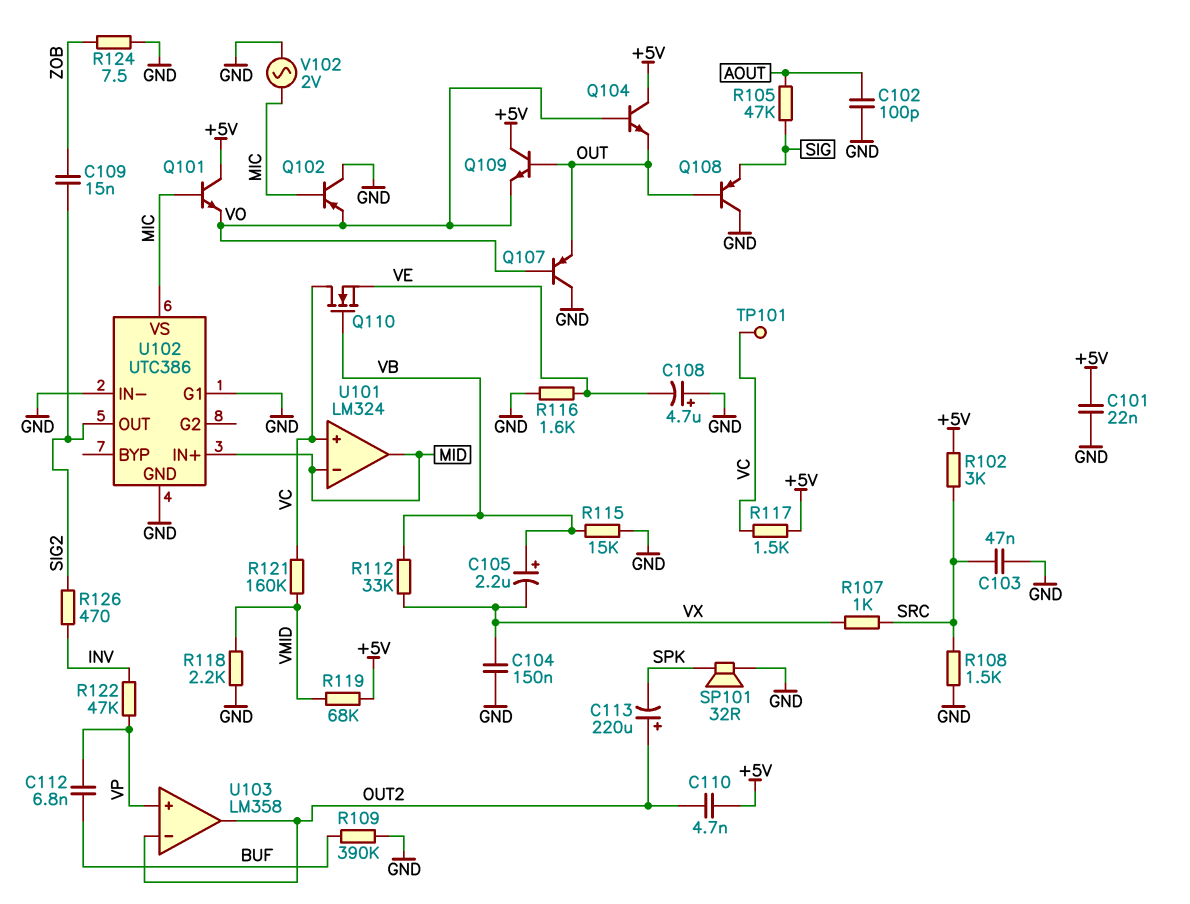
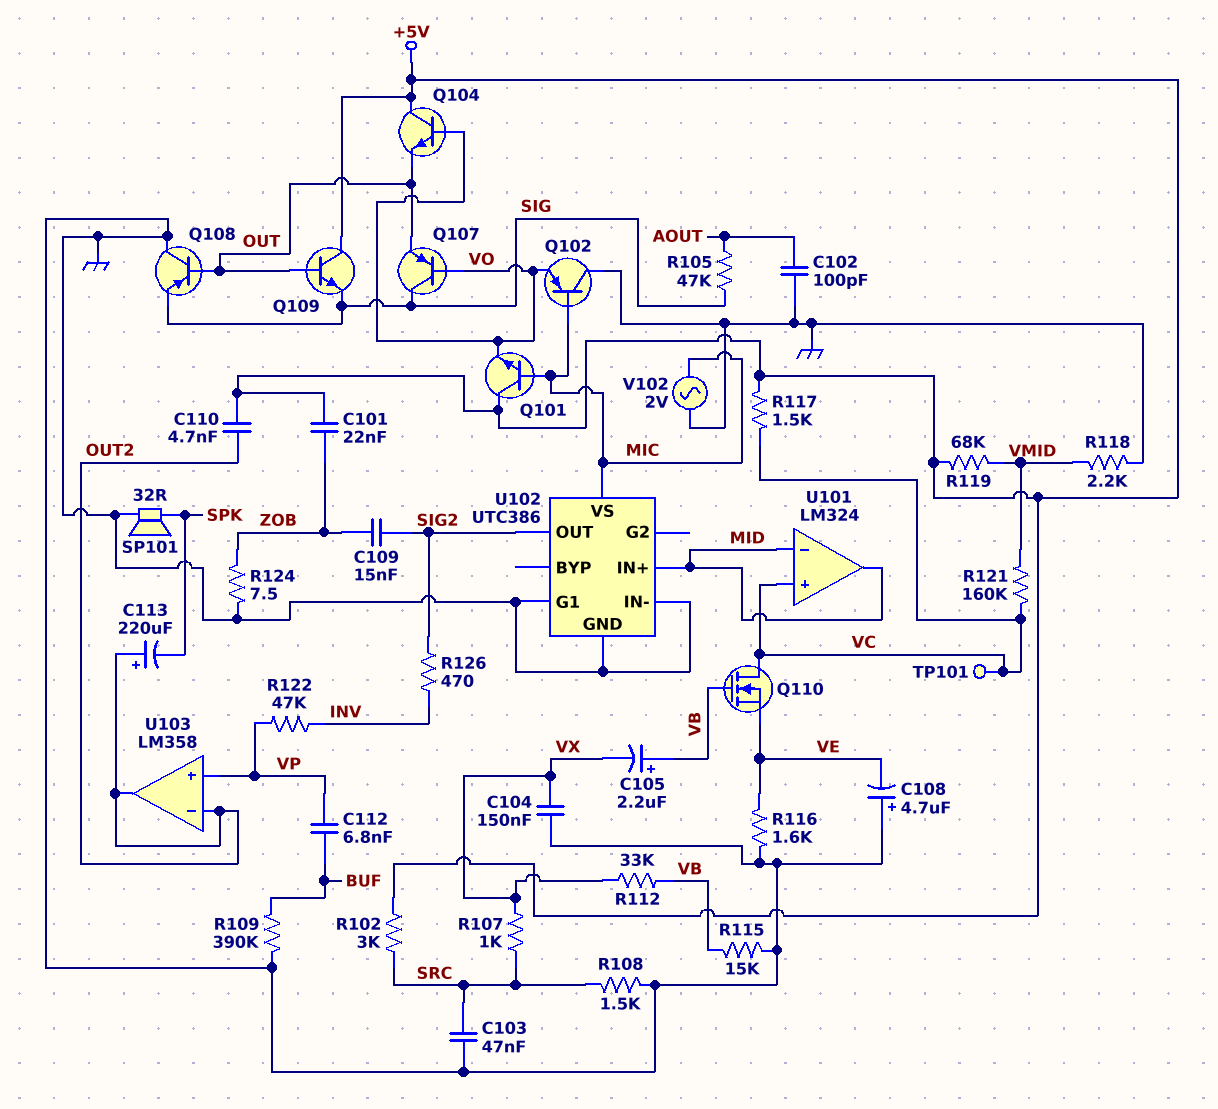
C101: 22nF (+5V, GND) -> 22nF (+5V, ZOB)
Q107: PNP (B VO, C GND, E OUT) -> PNP (B VO, C SIG, E OUT)
Q109: NPN (B OUT, C +5V, E VO) -> NPN (B OUT, C +5V, E SIG)

